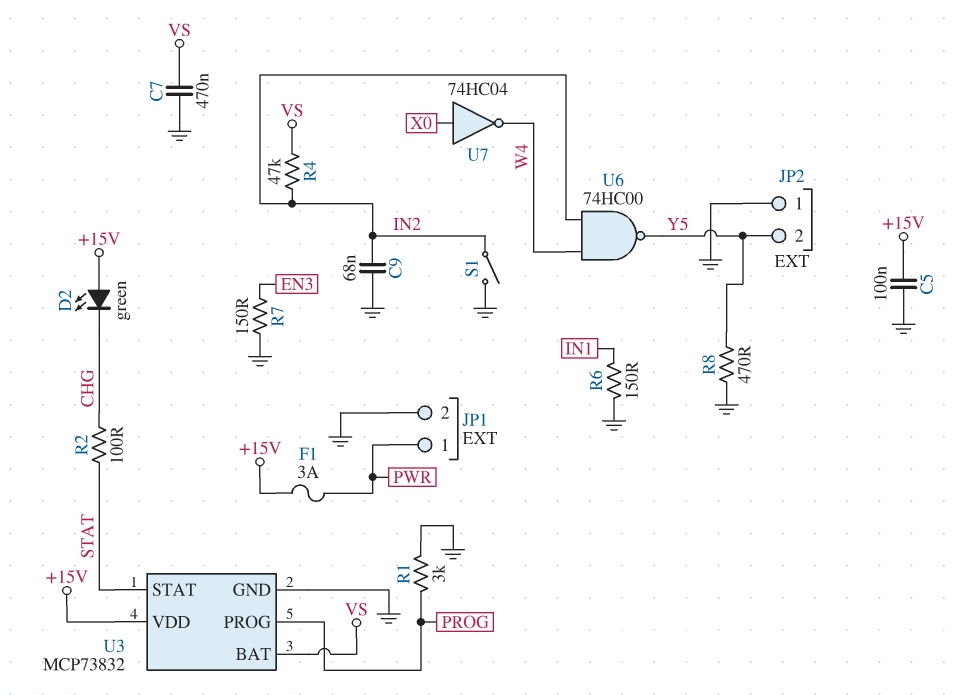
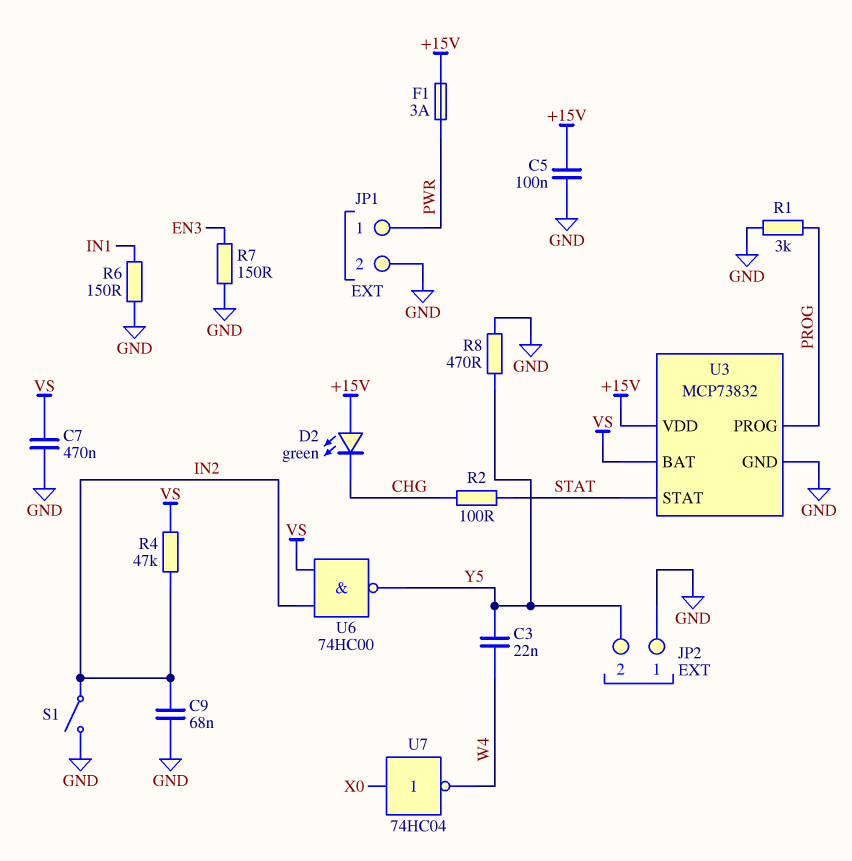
C3: none -> 22nF (W4, Y5)
U6: NAND 74HC00 (in IN2, in W4, out Y5) -> NAND 74HC00 (in IN2, in VS, out Y5)

